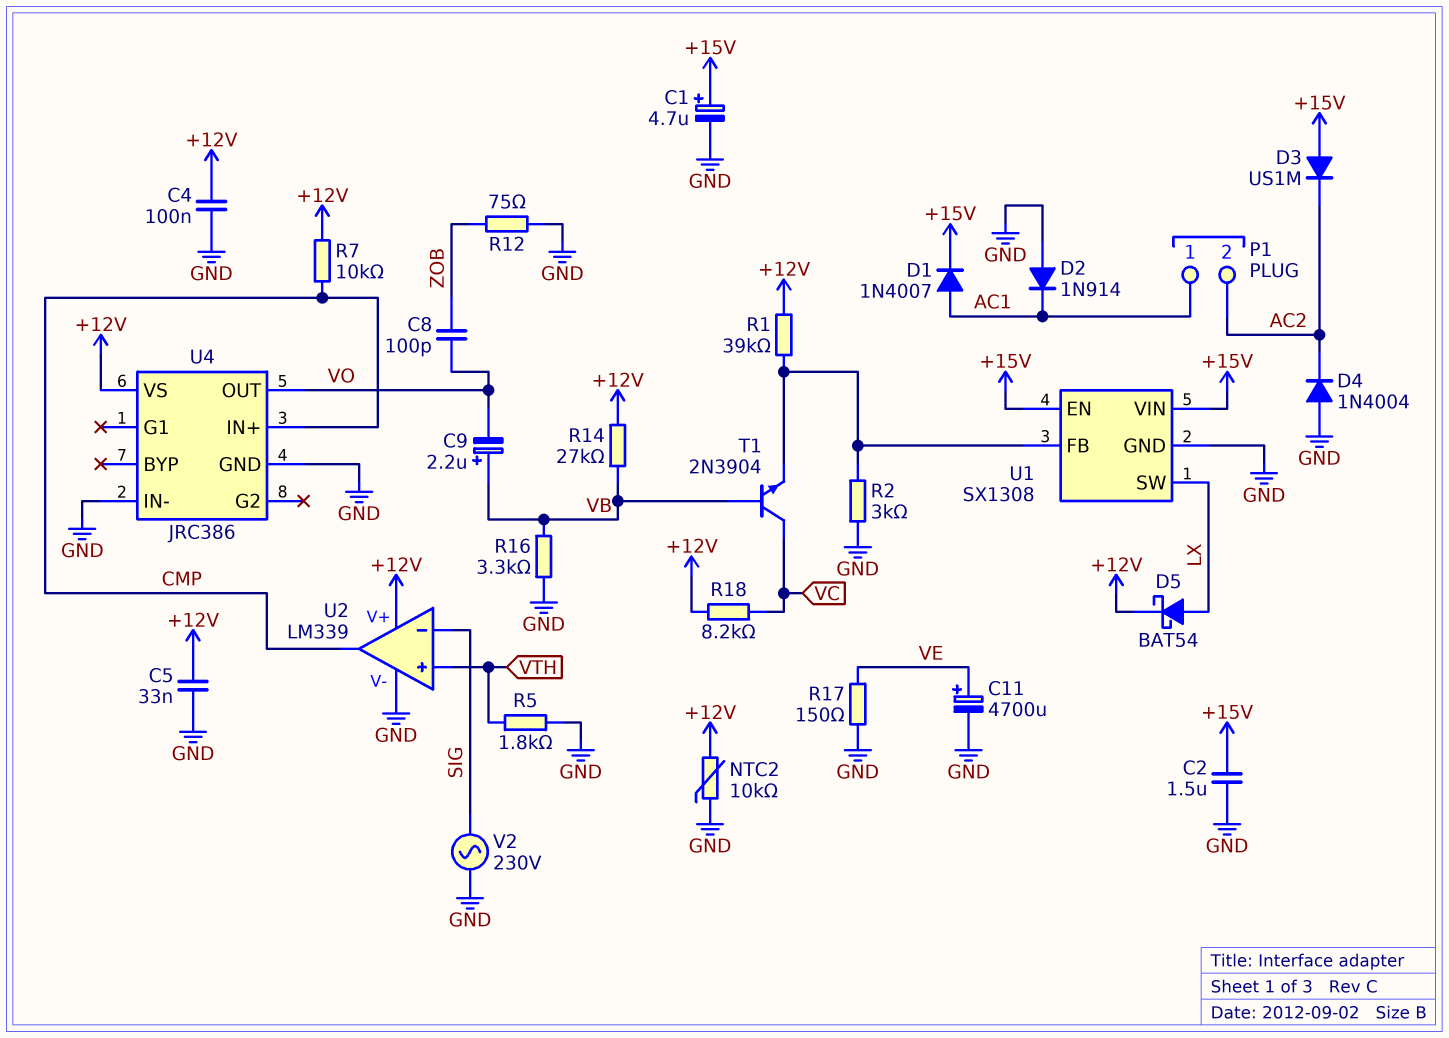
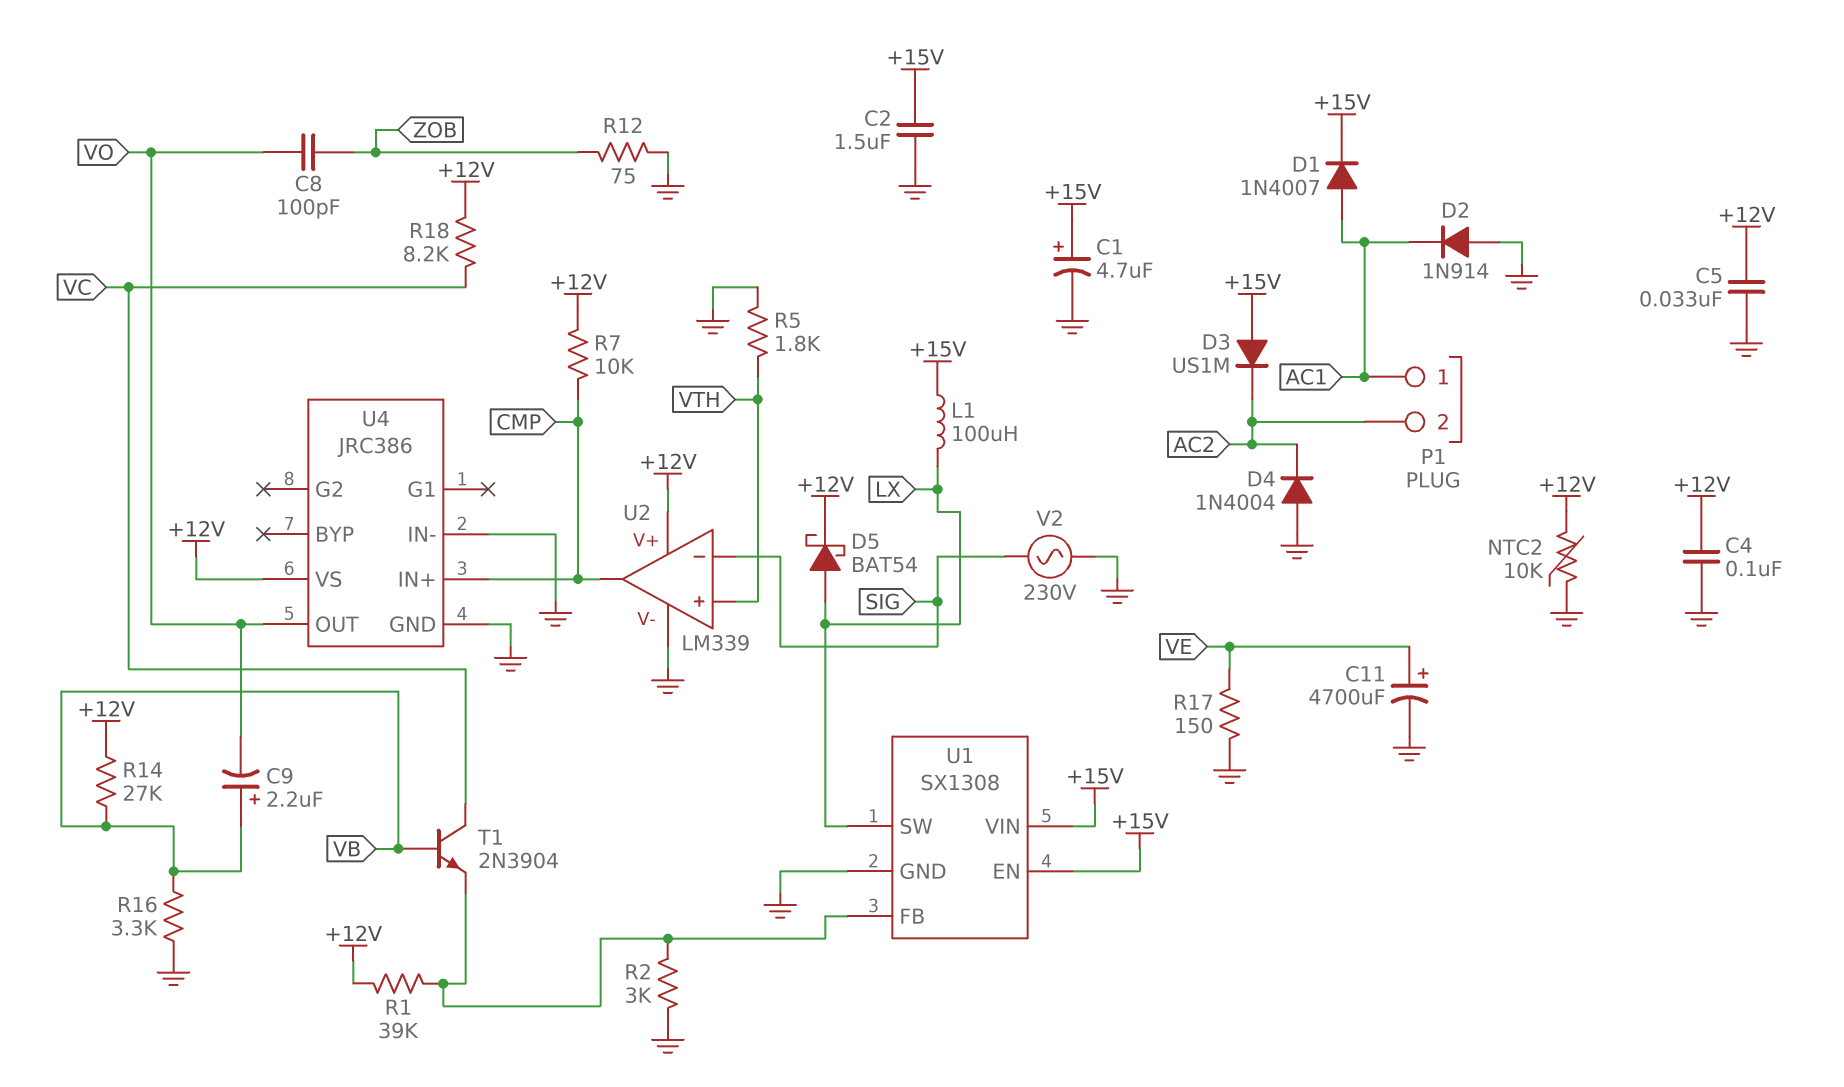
L1: none -> 100uH (+15V, LX)

